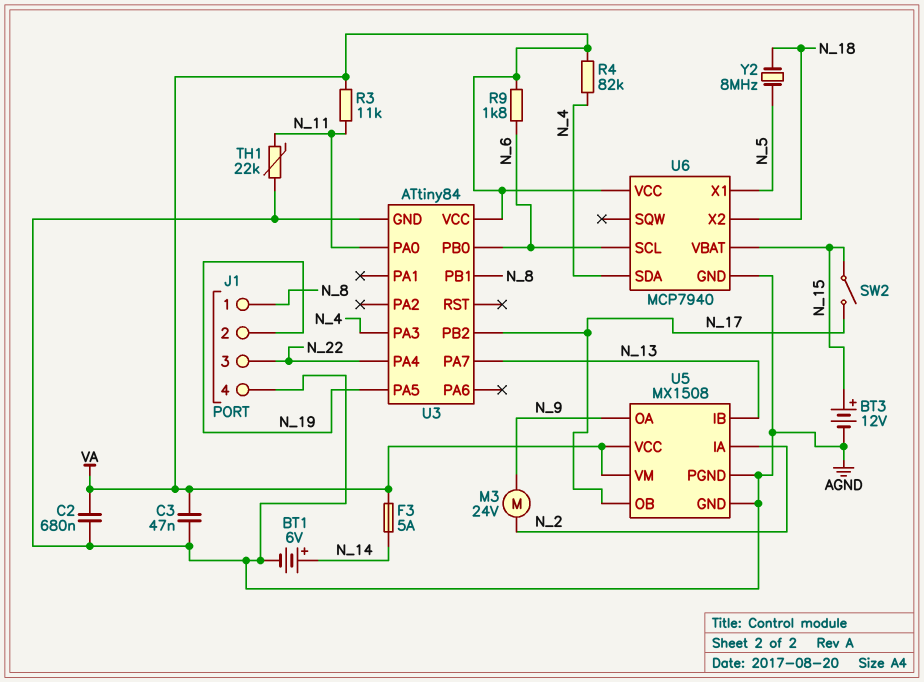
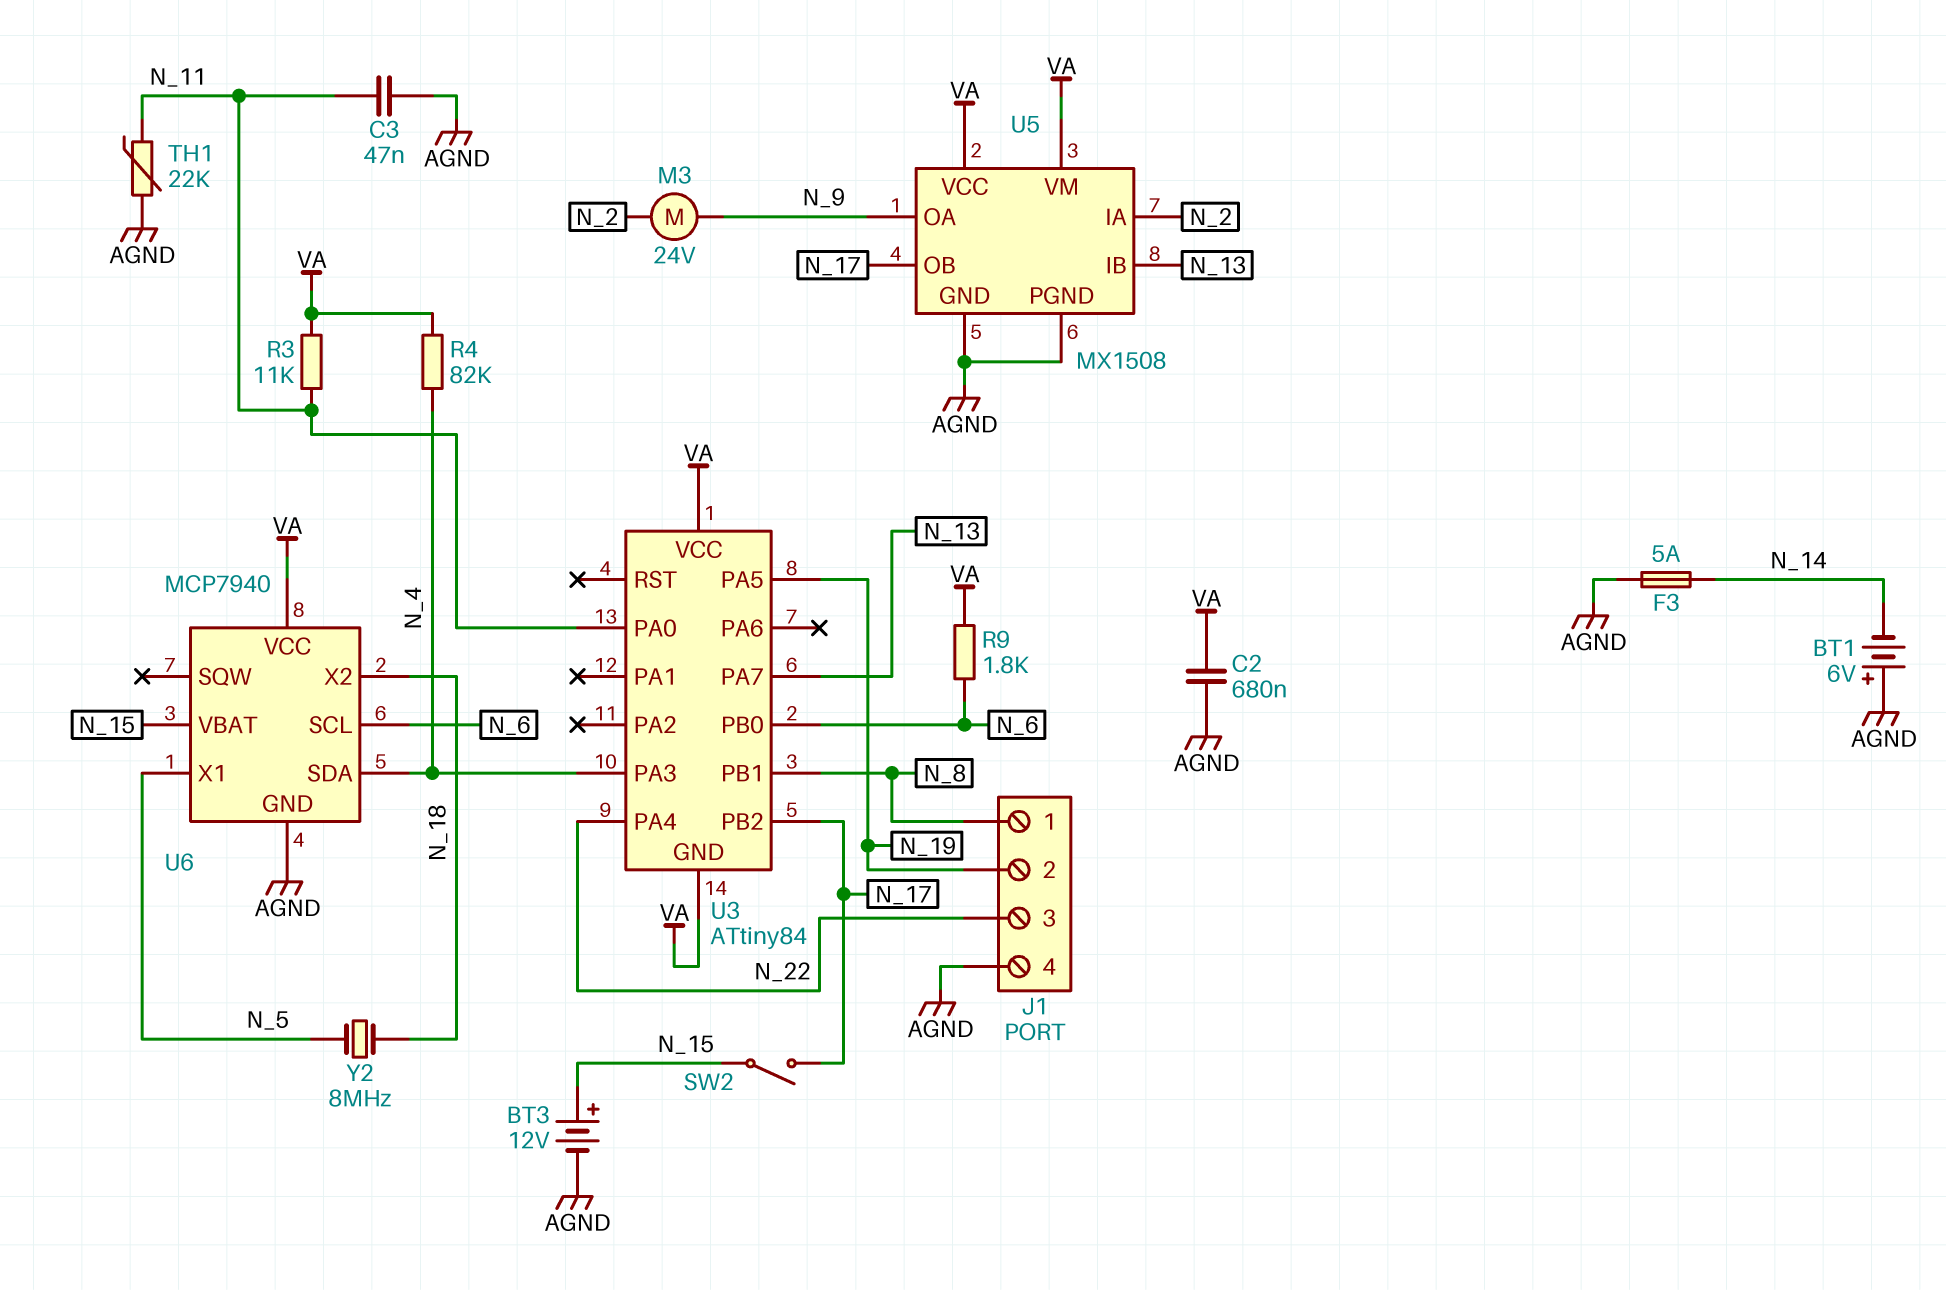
BT1: 6V (plus N_14, minus AGND) -> 6V (plus AGND, minus N_14)
C3: 47nF (AGND, VA) -> 47nF (AGND, N_11)
F3: 5A (N_14, VA) -> 5A (AGND, N_14)
U3 pin GND: AGND -> VA

